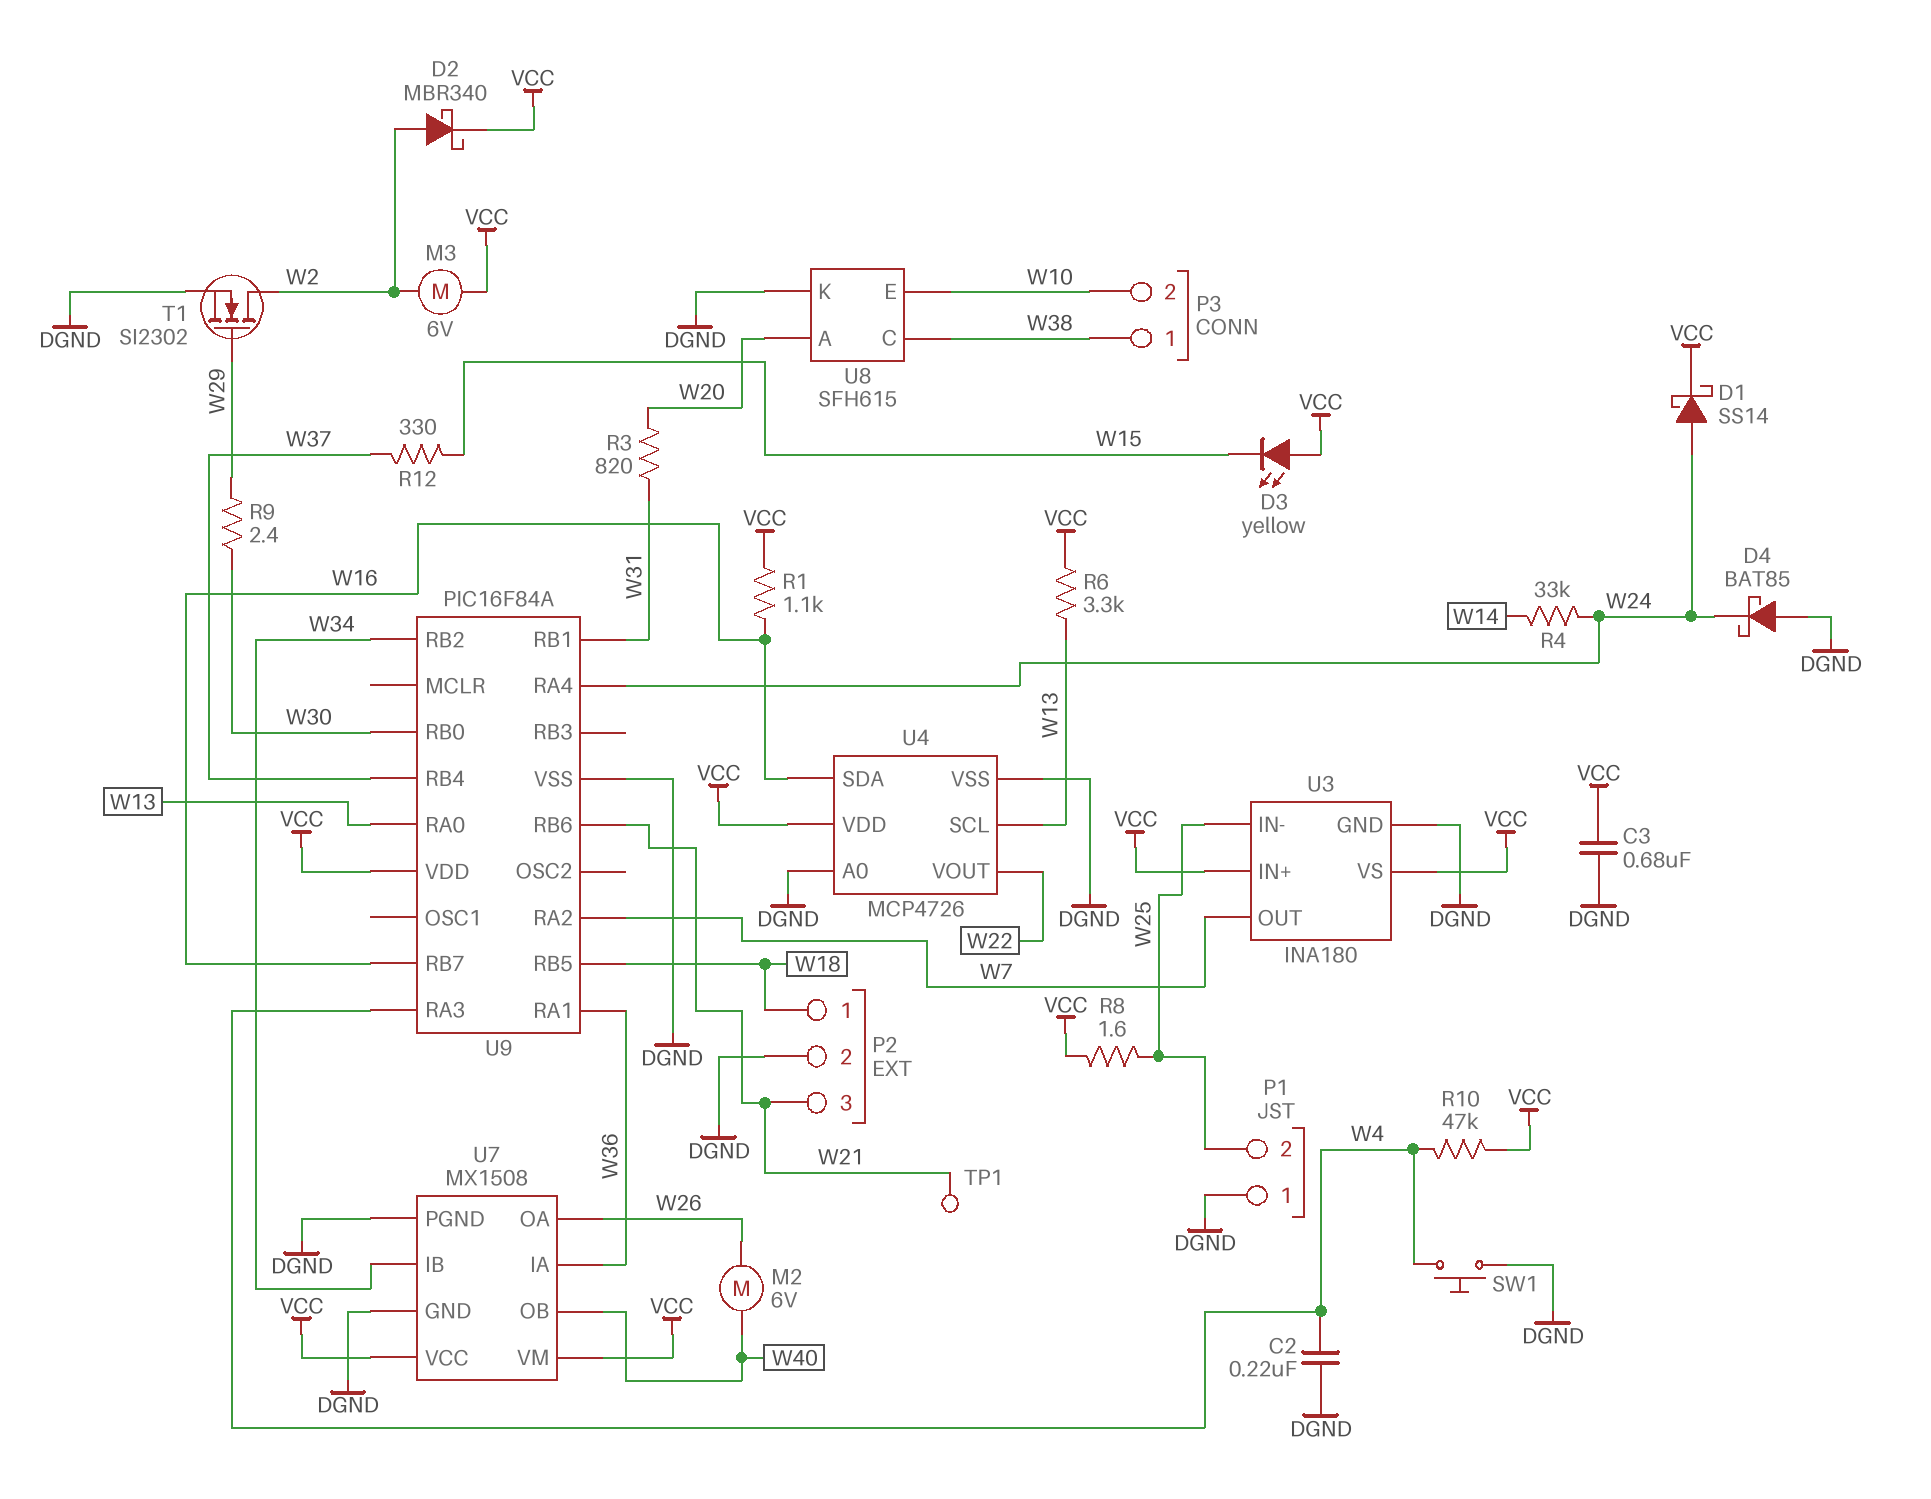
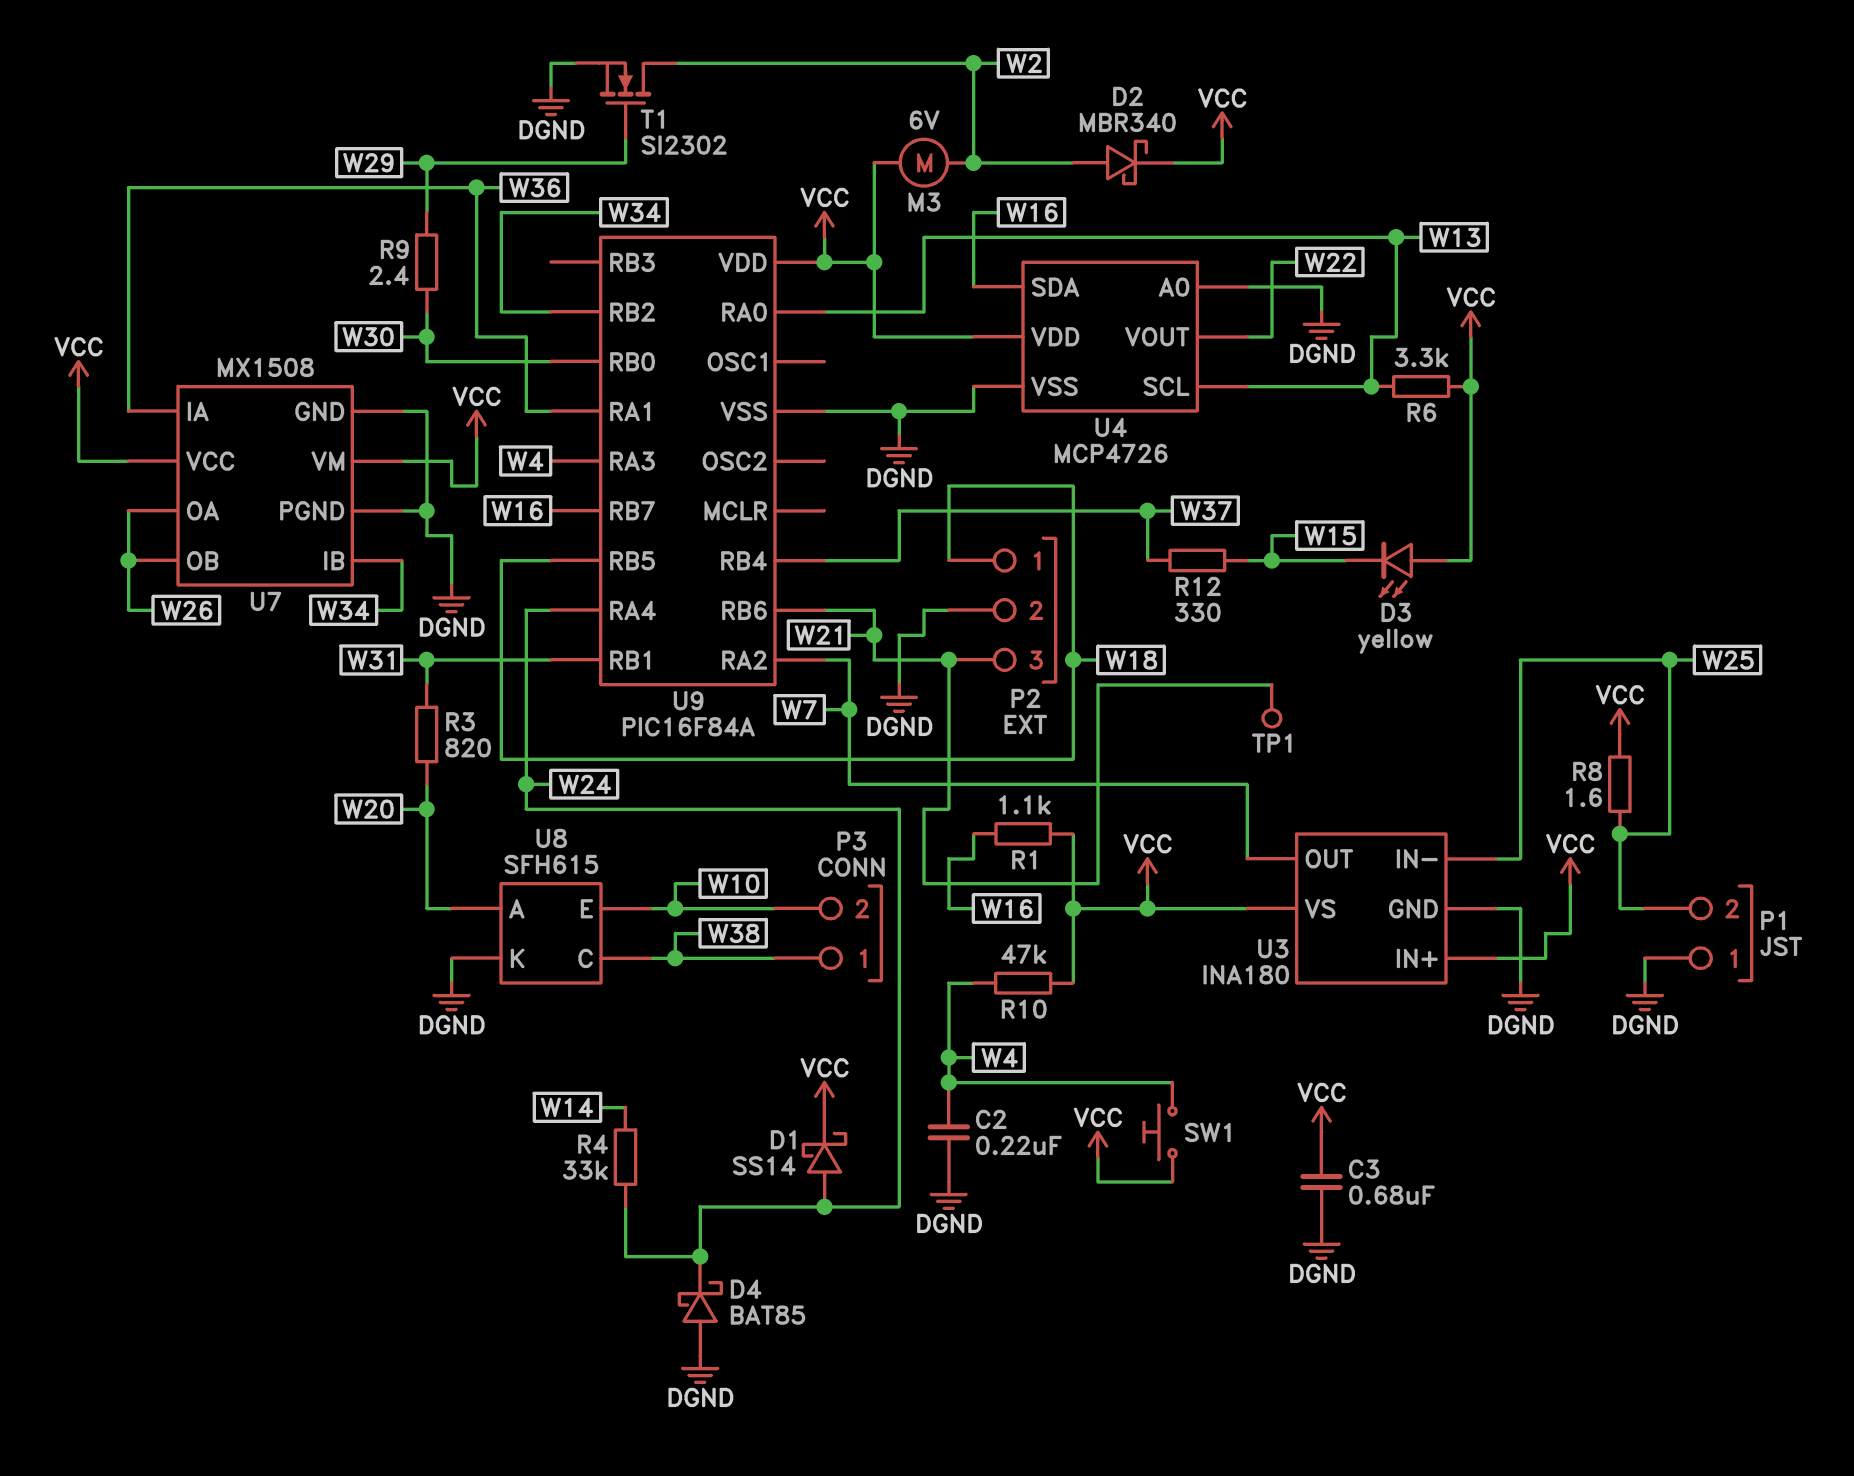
M2: motor 6V (W26, W40) -> none
SW1: button (DGND, W4) -> button (VCC, W4)
U7 pin OB: W40 -> W26

